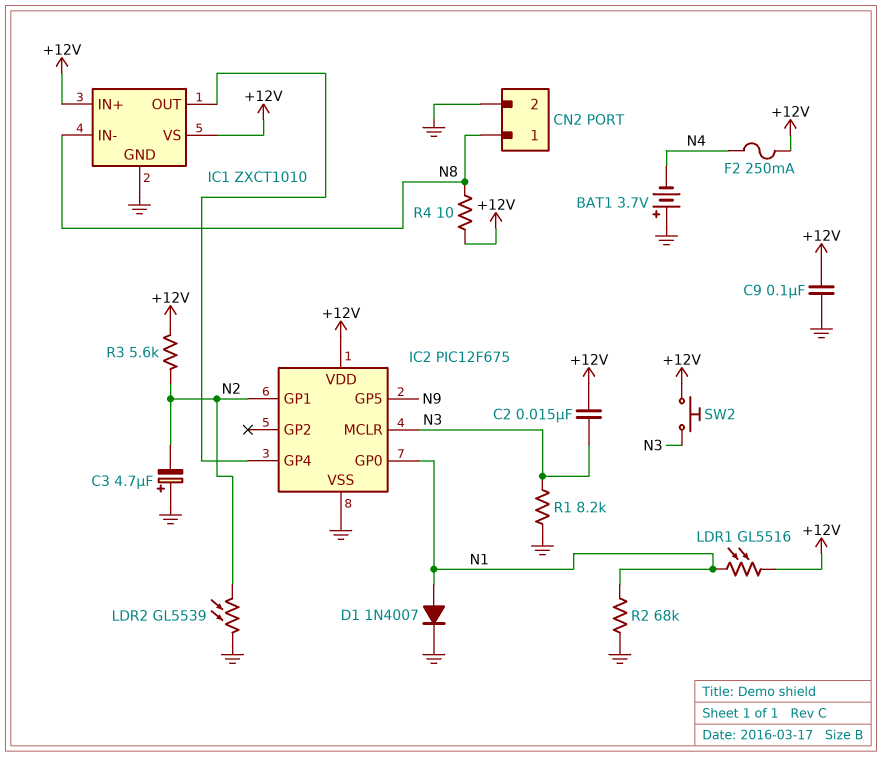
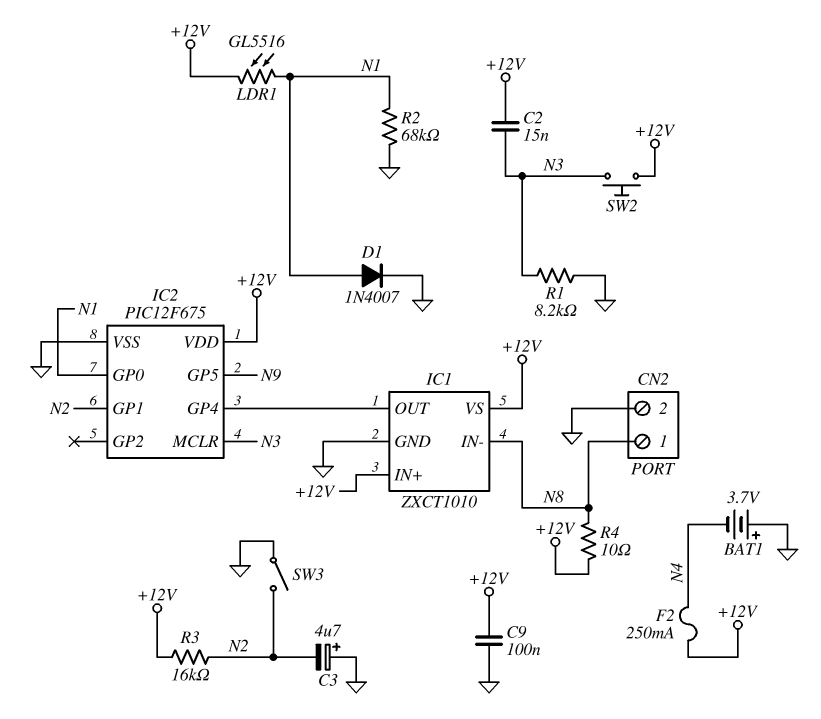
LDR2: GL5539 (GND, N2) -> none
R3: 5.6k (+12V, N2) -> 16k (+12V, N2)
SW3: none -> switch (GND, N2)

